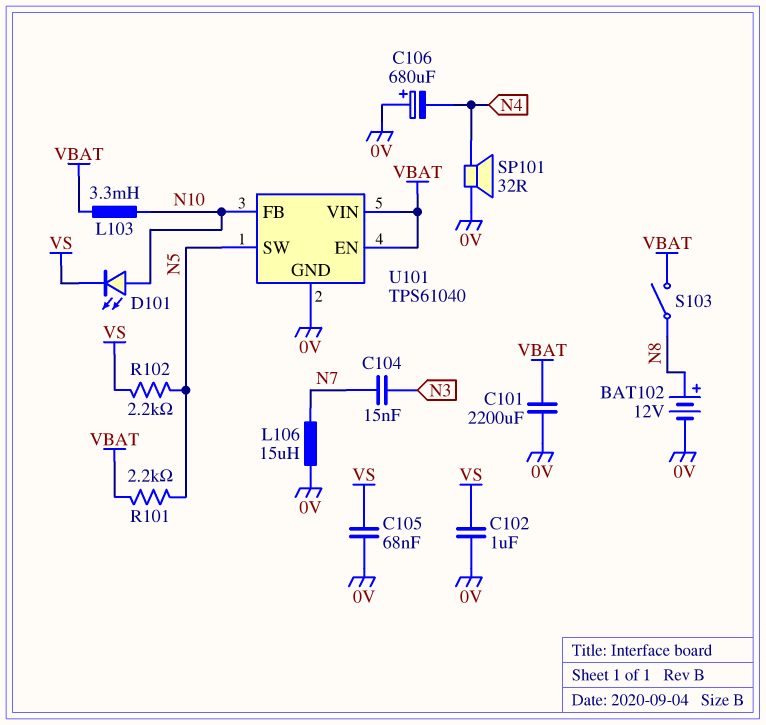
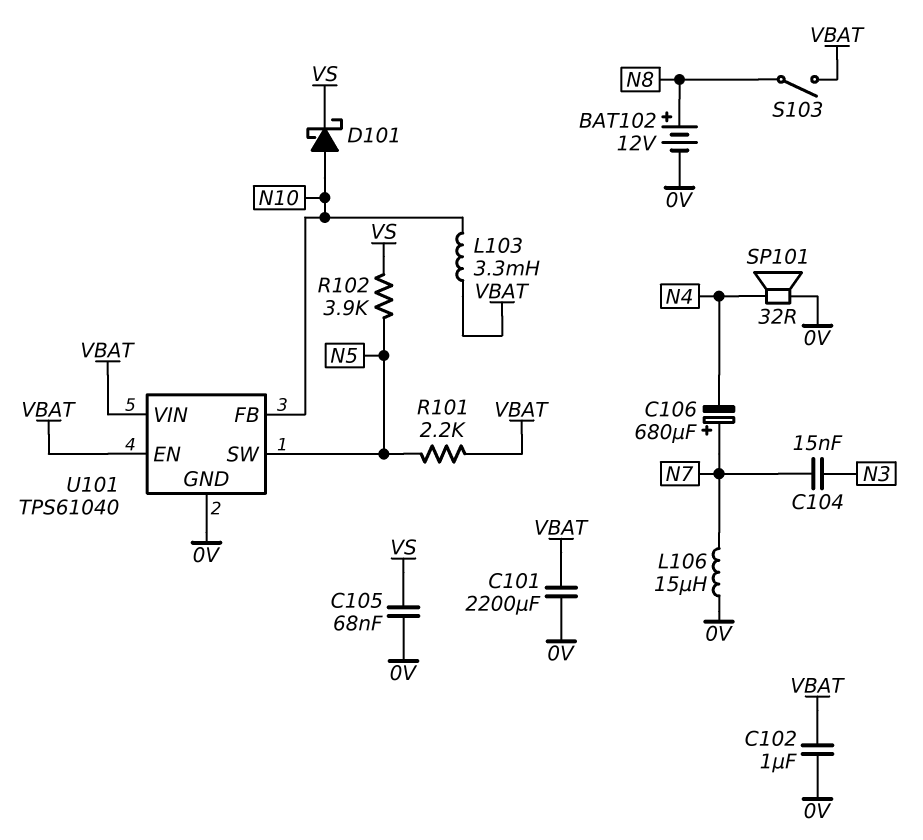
C102: 1uF (0V, VS) -> 1uF (0V, VBAT)
C106: 680uF (plus 0V, minus N4) -> 680uF (plus N7, minus N4)
D101: LED (A N10, K VS) -> schottky (A N10, K VS)
R102: 2.2k (N5, VS) -> 3.9k (N5, VS)

